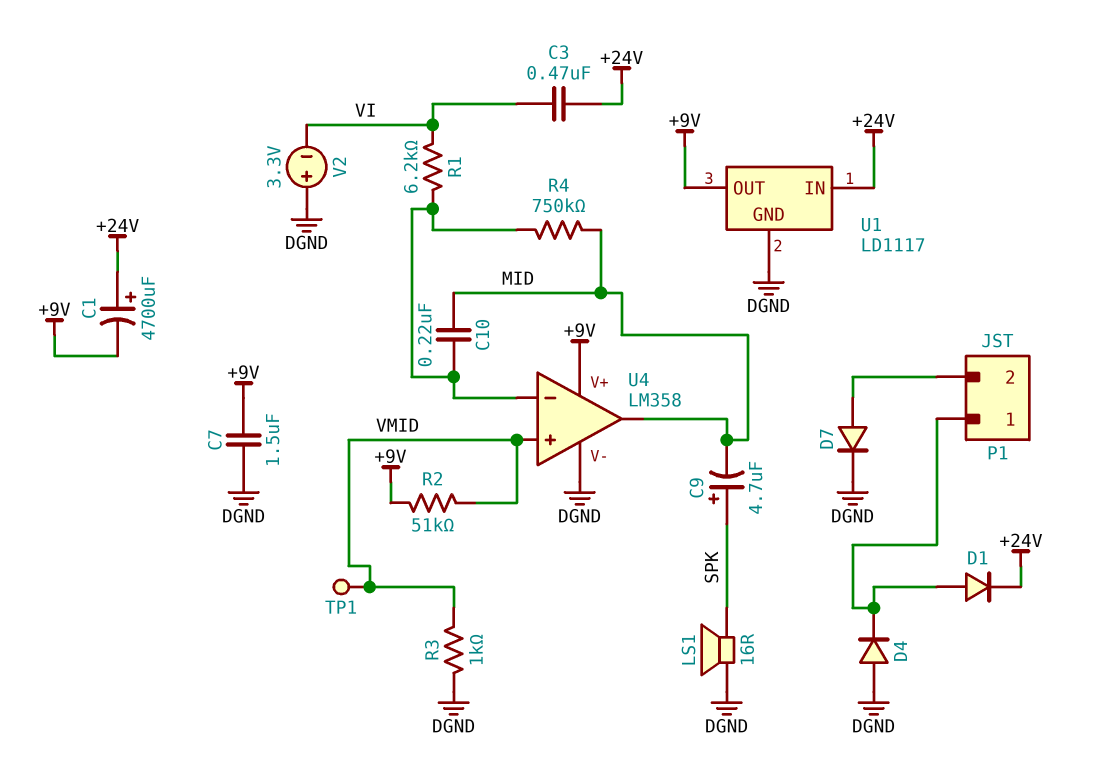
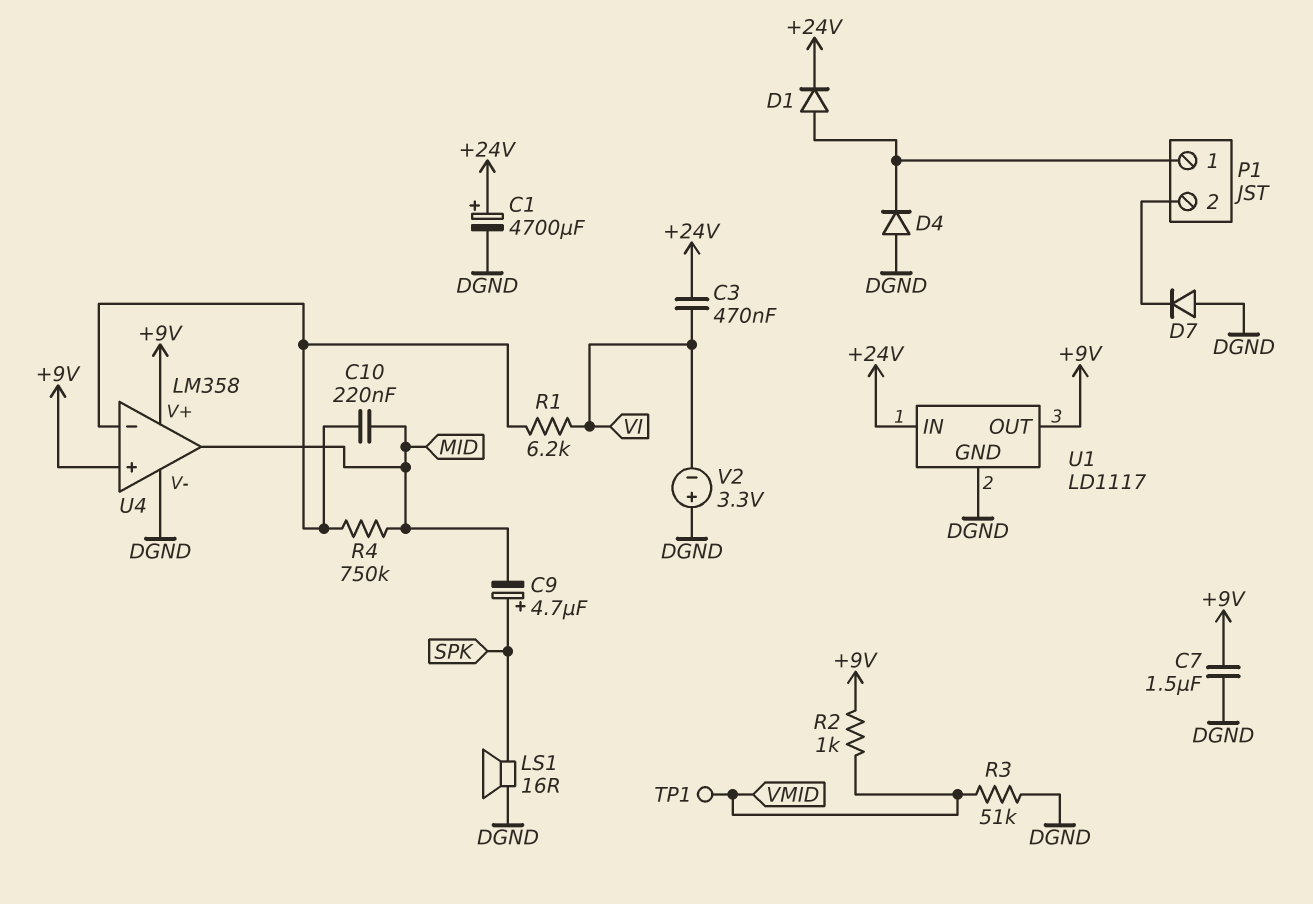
C1: 4700uF (plus +24V, minus +9V) -> 4700uF (plus +24V, minus DGND)
D7: diode (A P1/2, K DGND) -> diode (A DGND, K P1/2)
R2: 51k (+9V, VMID) -> 1k (+9V, VMID)
R3: 1k (DGND, VMID) -> 51k (DGND, VMID)
U4 pin in+: VMID -> +9V

